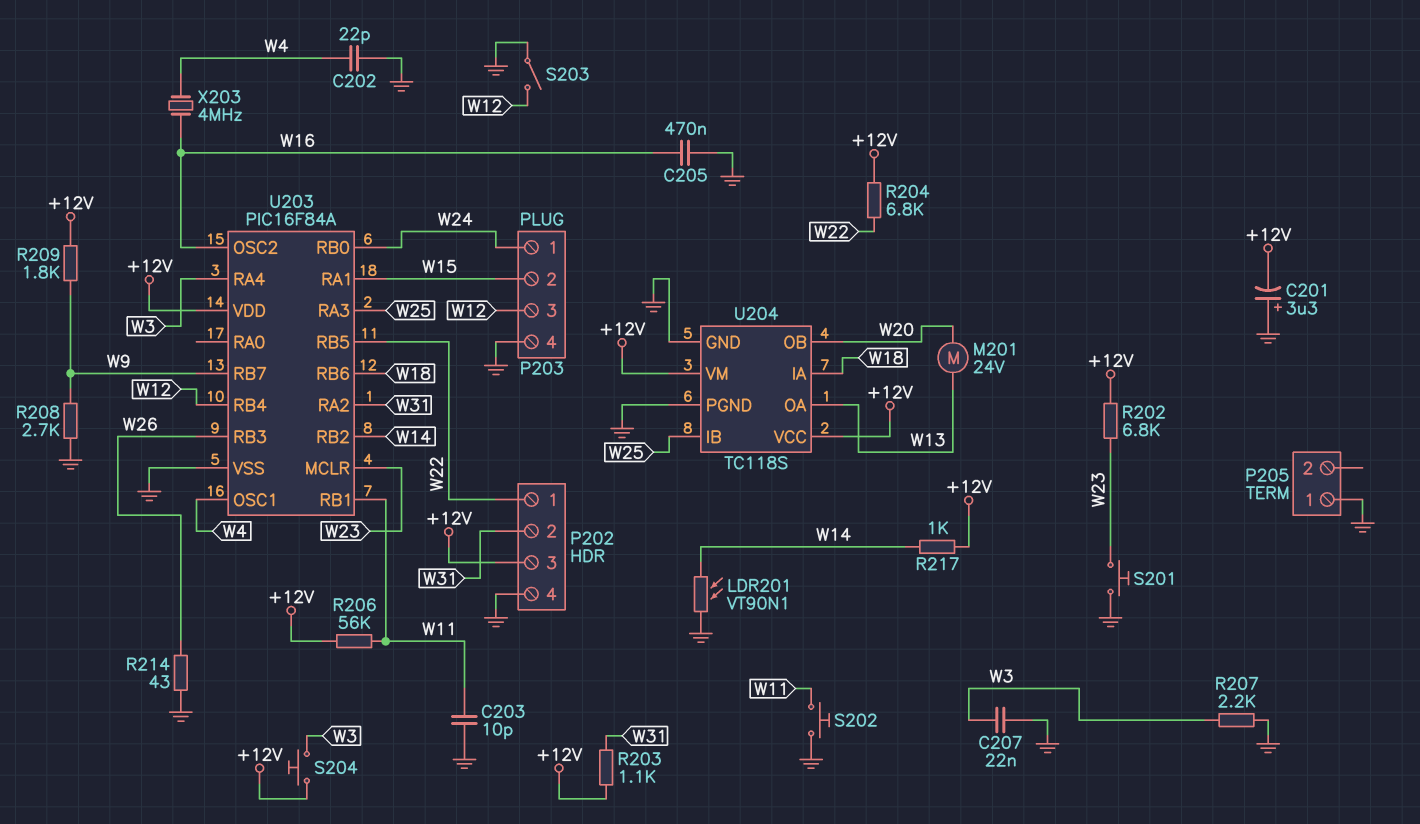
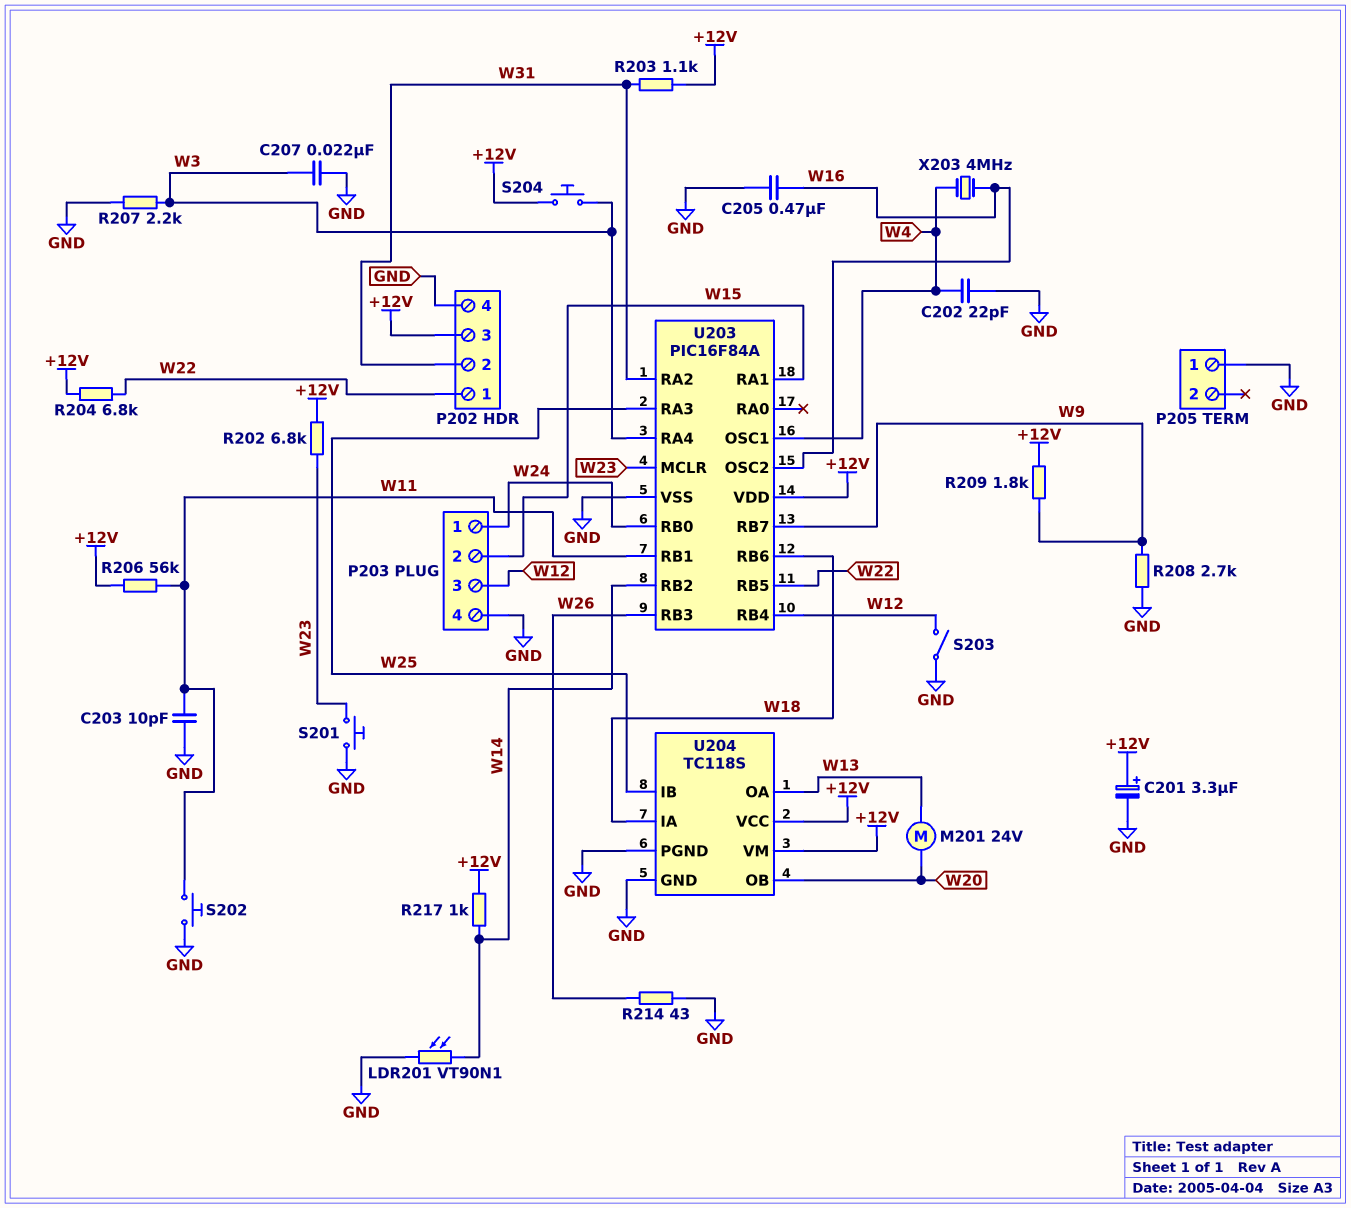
C201: 3.3uF (plus GND, minus +12V) -> 3.3uF (plus +12V, minus GND)

